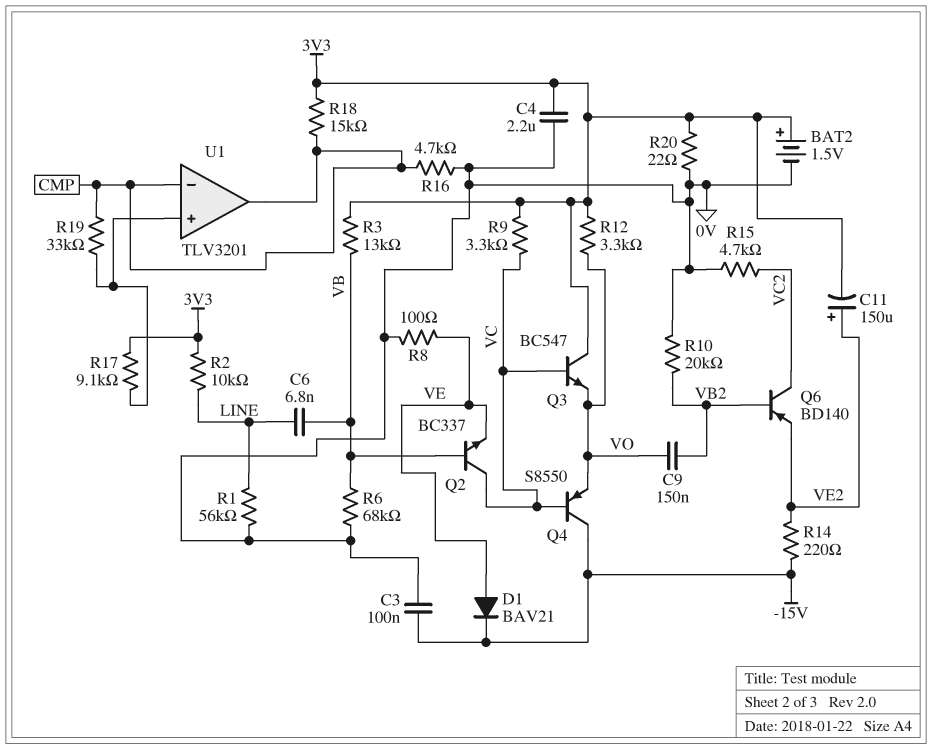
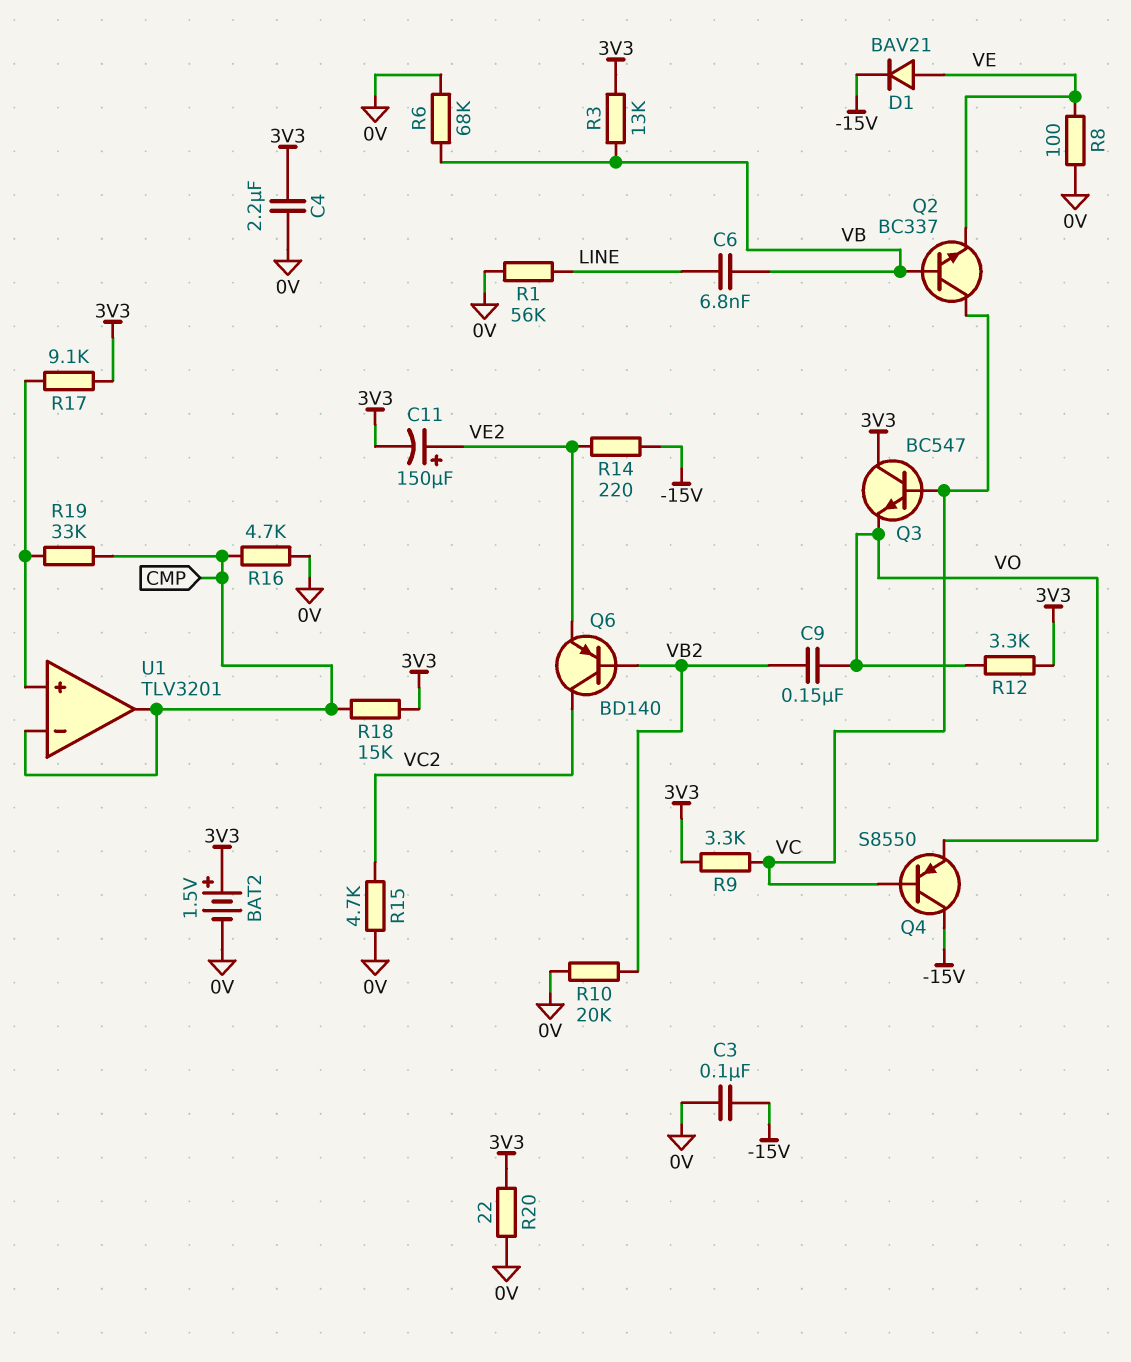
R2: 10k (3V3, LINE) -> none

